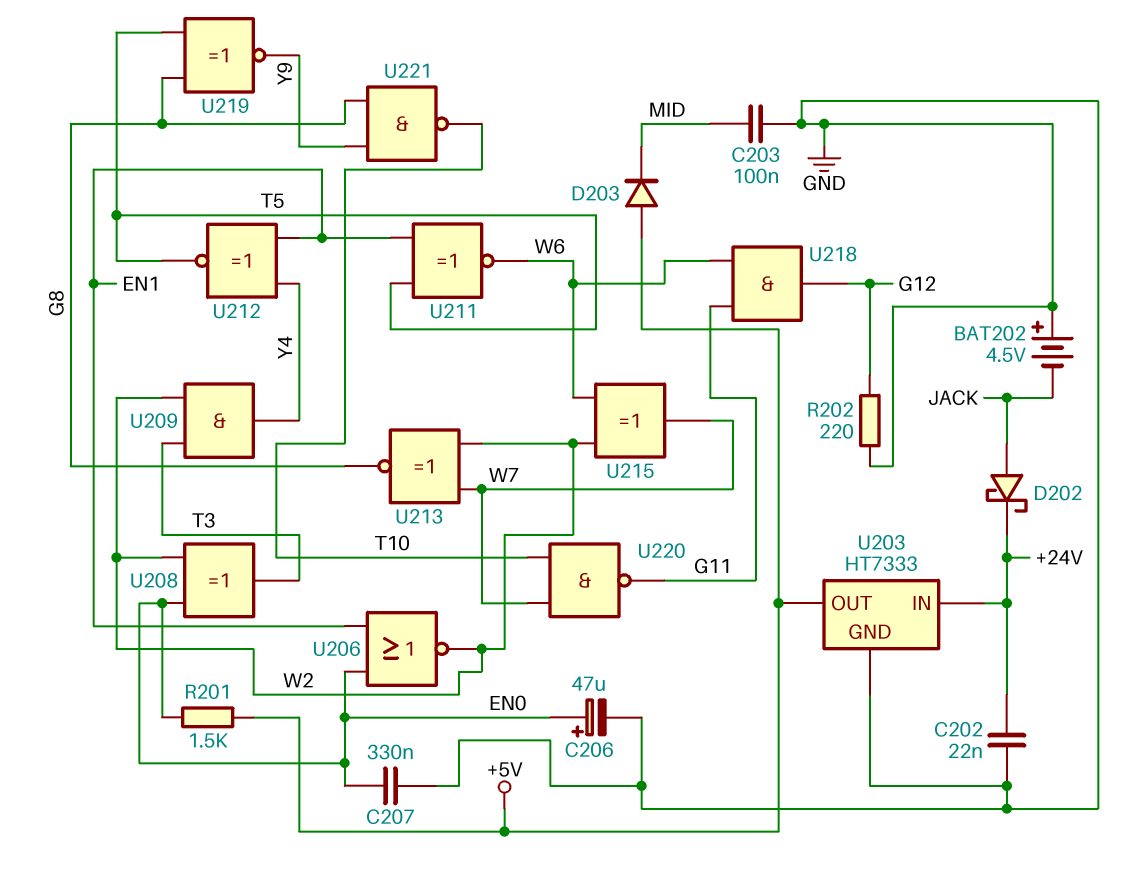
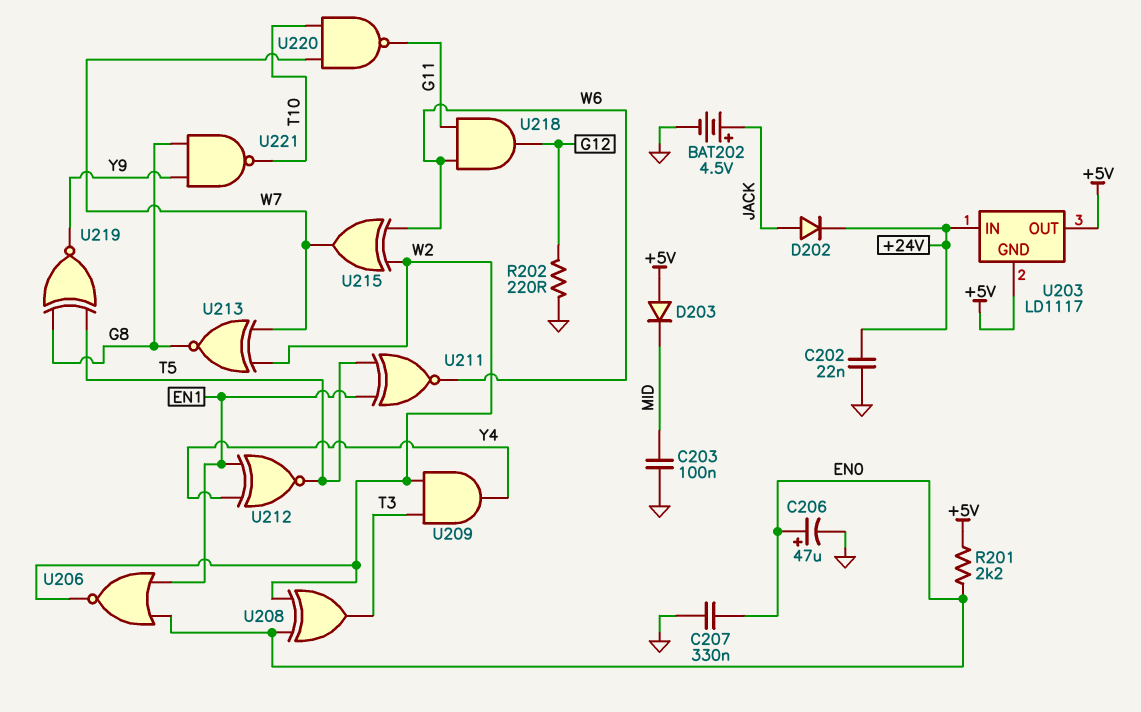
BAT202: 4.5V (plus GND, minus JACK) -> 4.5V (plus JACK, minus GND)
D202: schottky (A JACK, K +24V) -> diode (A JACK, K +24V)
R201: 1.5k (+5V, EN0) -> 2.2k (+5V, EN0)
U203: HT7333 -> LD1117
U203 pin GND: GND -> +5V

